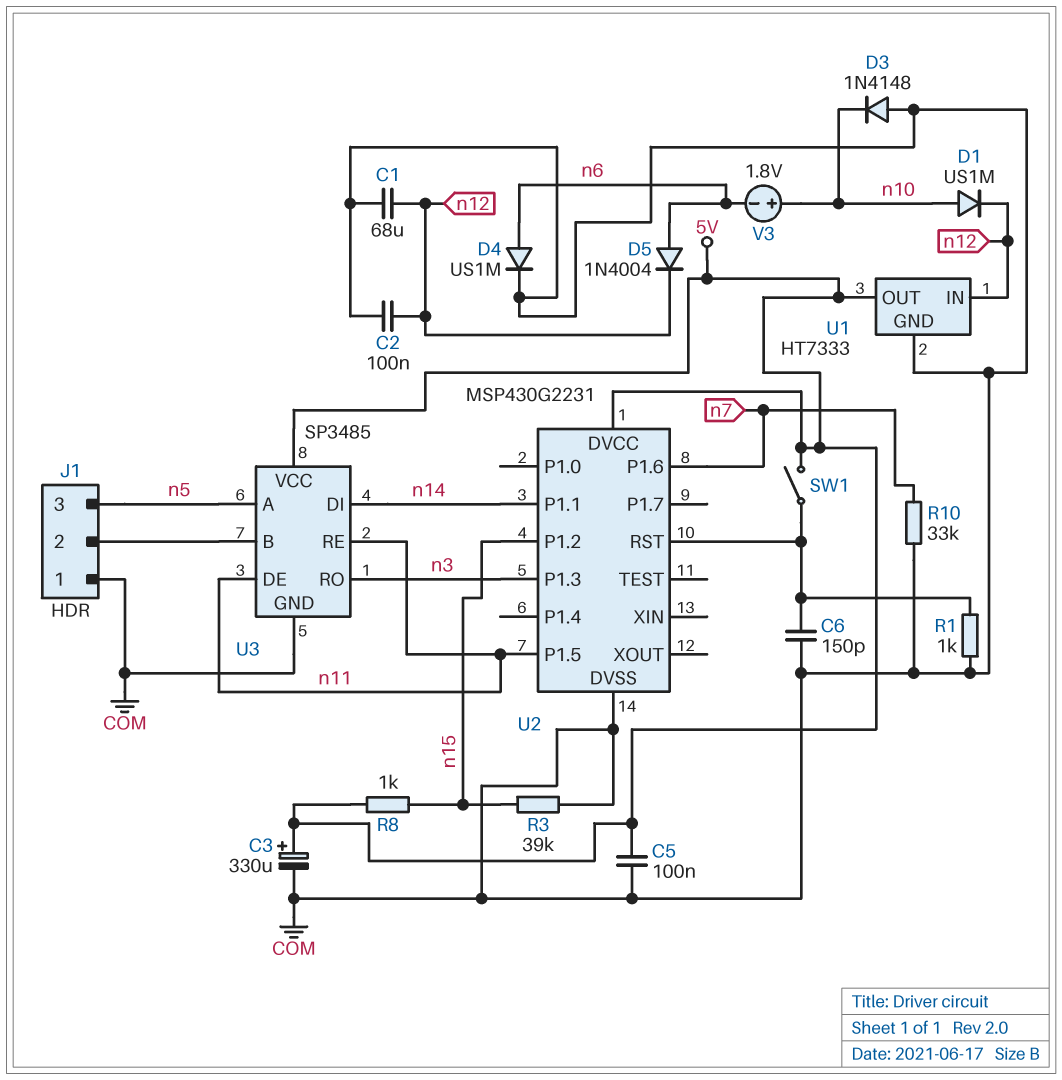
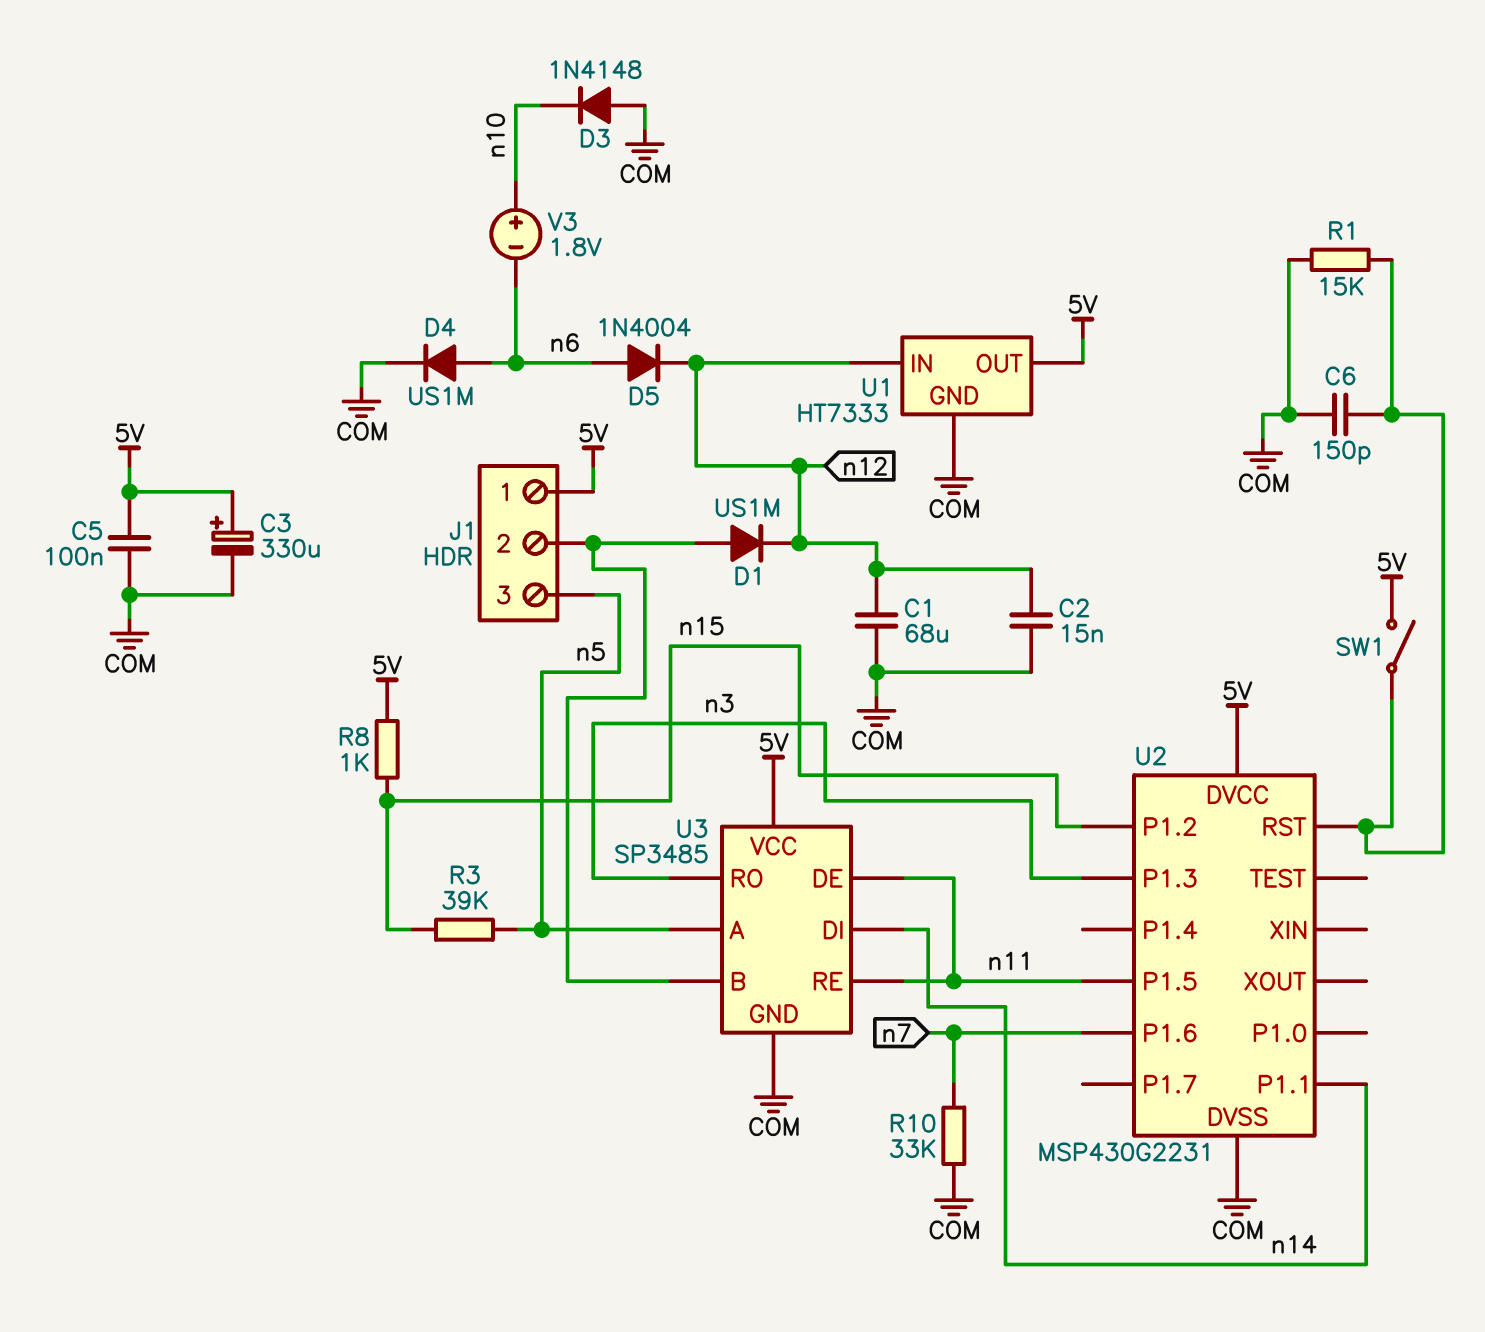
C2: 100nF (COM, n12) -> 15nF (COM, n12)
D1: diode US1M (A n10, K n12) -> diode US1M (A J1/2, K n12)
J1 pin 1: COM -> 5V
R1: 1k (COM, U2/RST) -> 15k (COM, U2/RST)
R3: 39k (COM, n15) -> 39k (n5, n15)

